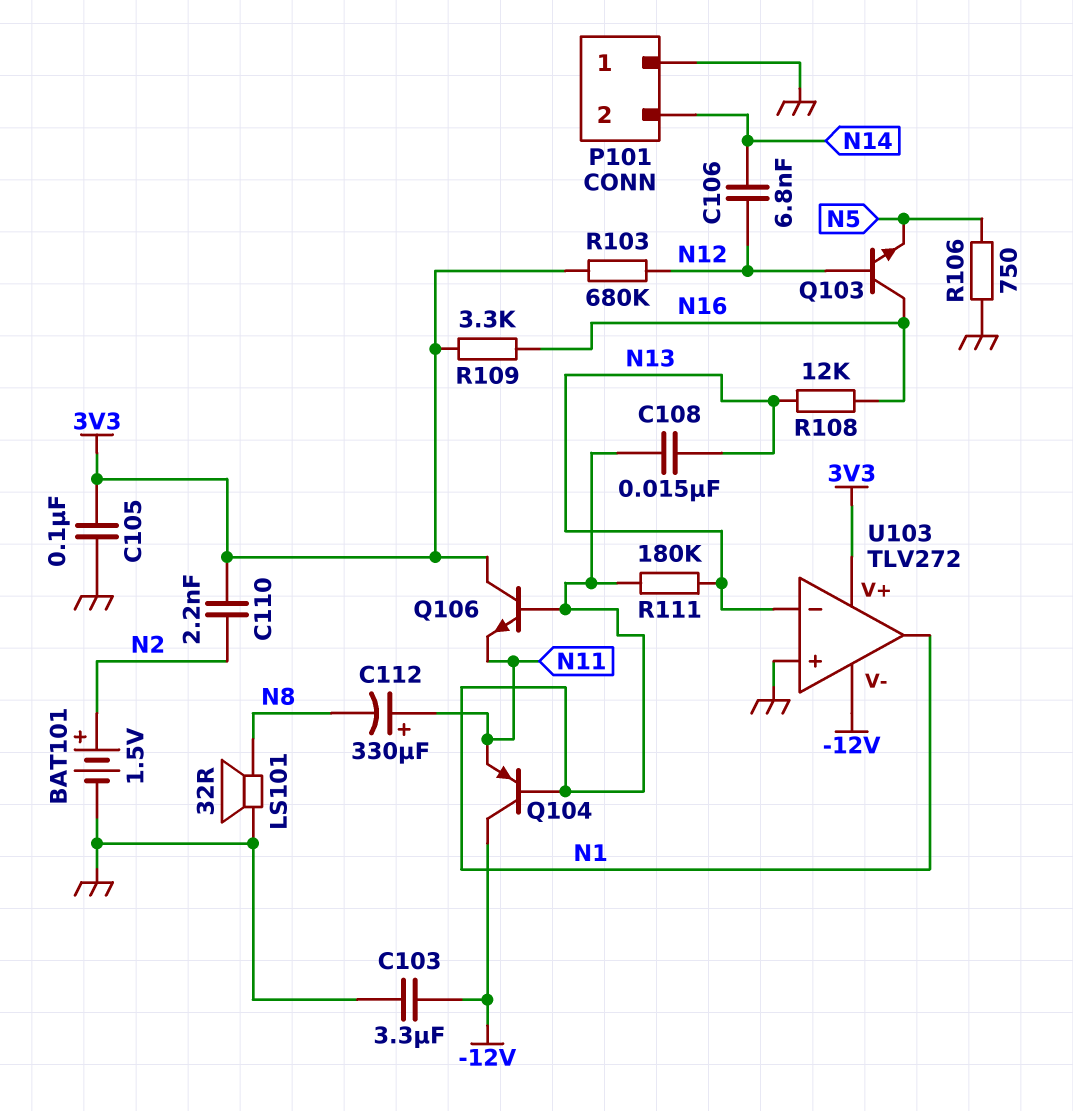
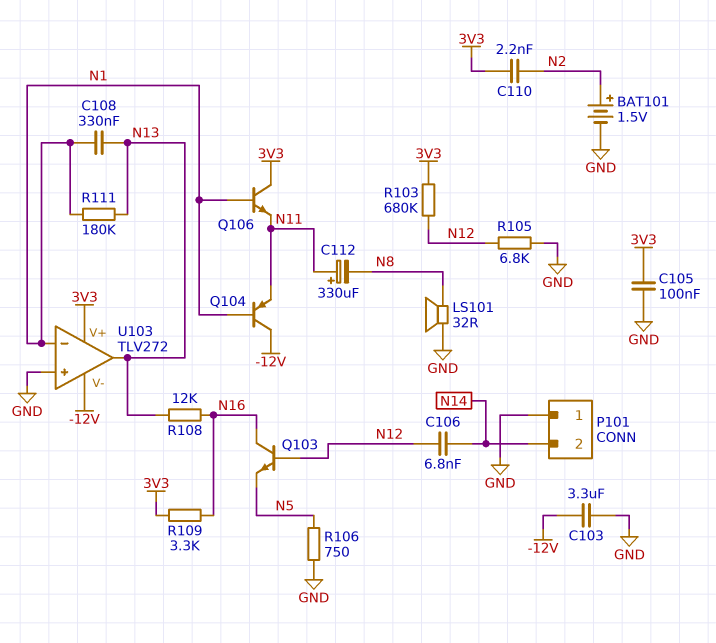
C108: 15nF (N1, N13) -> 330nF (N1, N13)
R105: none -> 6.8k (GND, N12)
U103 pin in-: N13 -> N1
U103 pin out: N1 -> N13

